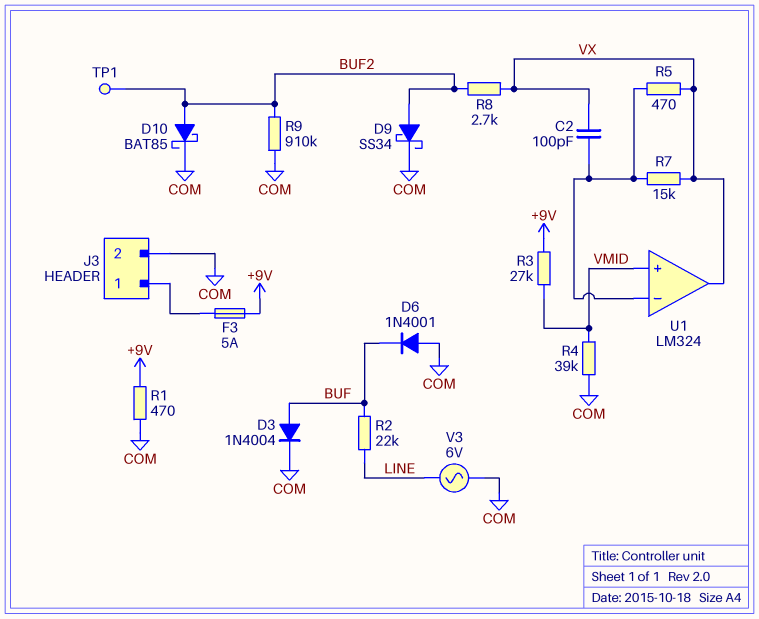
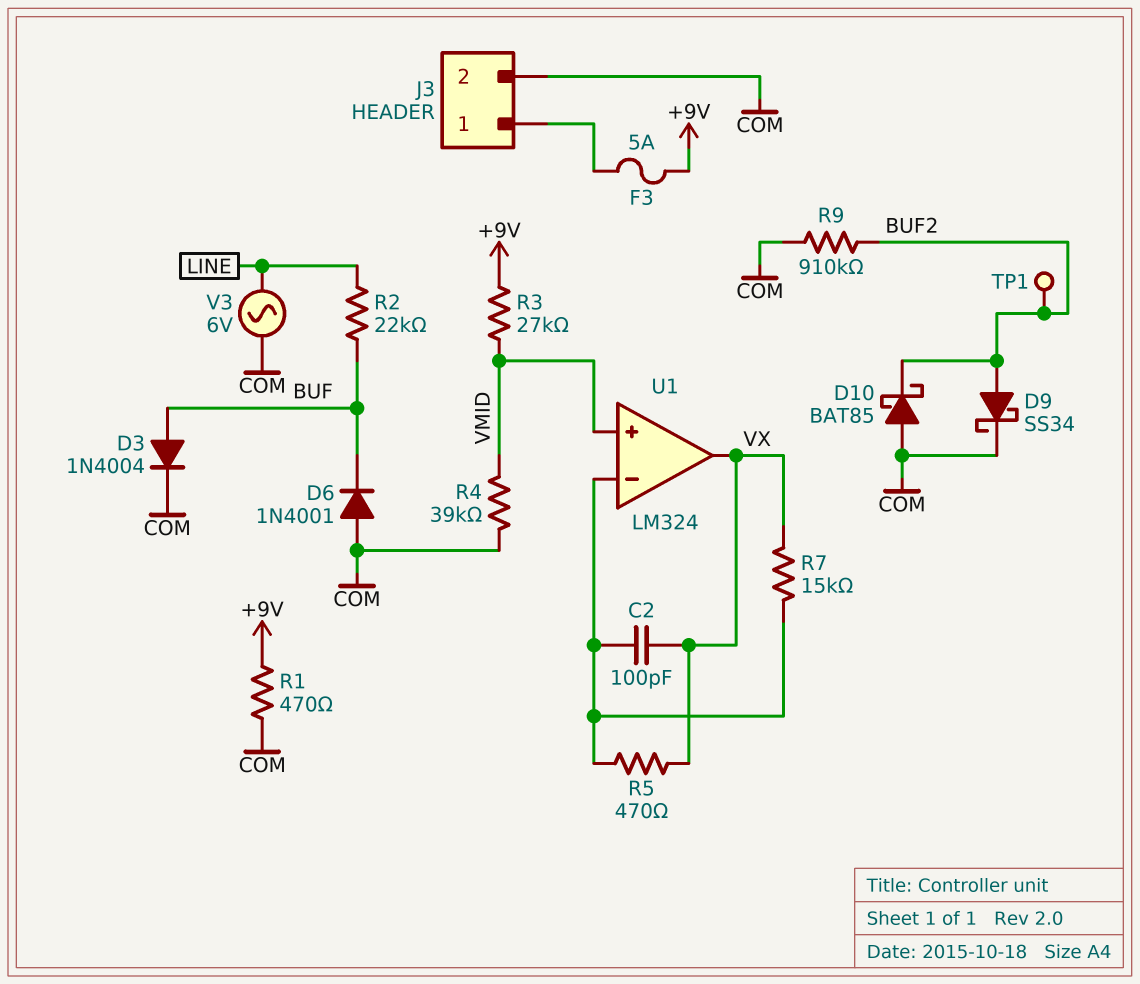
D10: schottky BAT85 (A BUF2, K COM) -> schottky BAT85 (A COM, K BUF2)
R8: 2.7k (BUF2, VX) -> none

